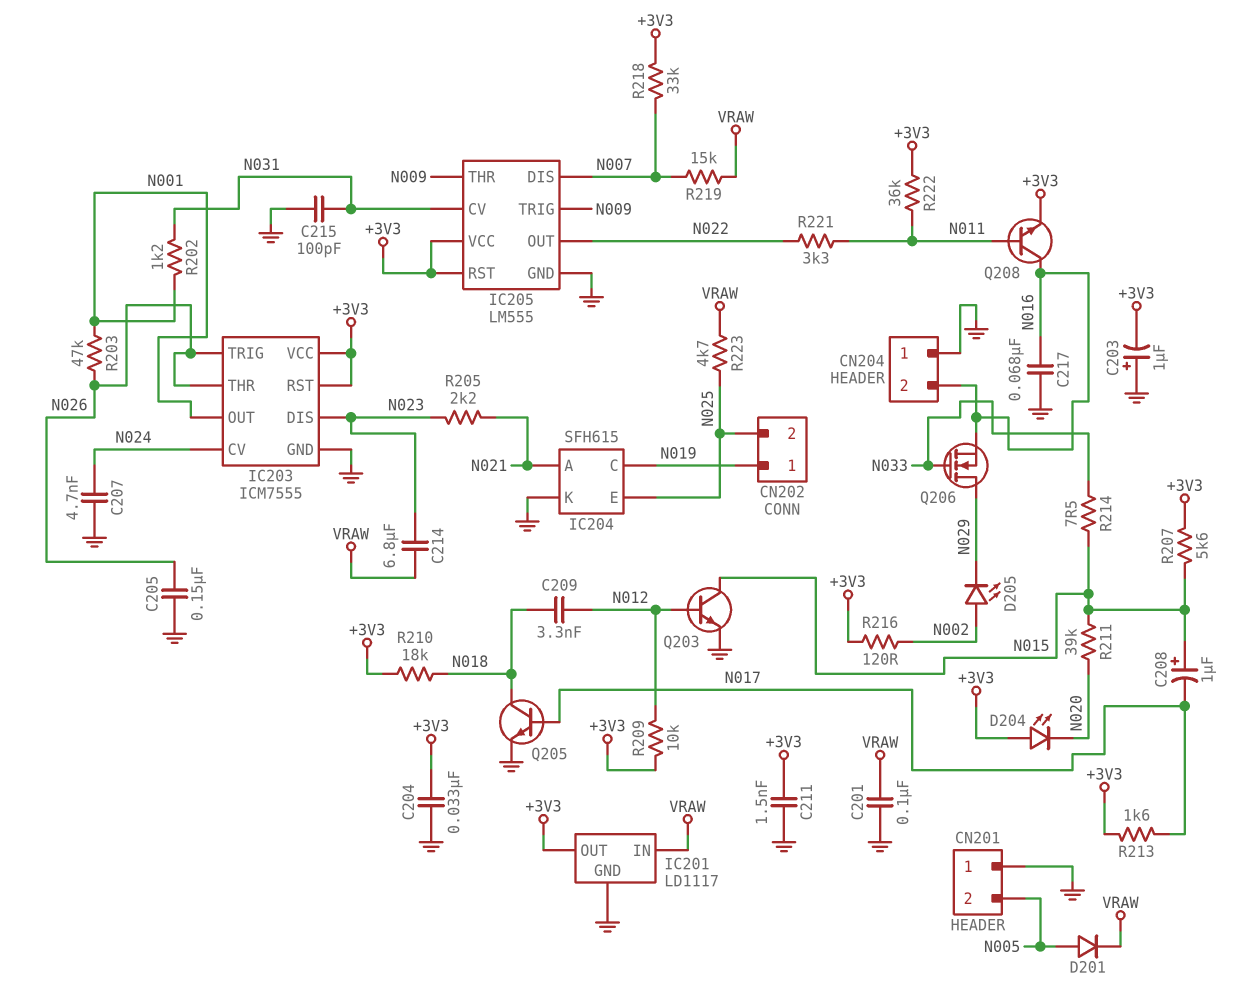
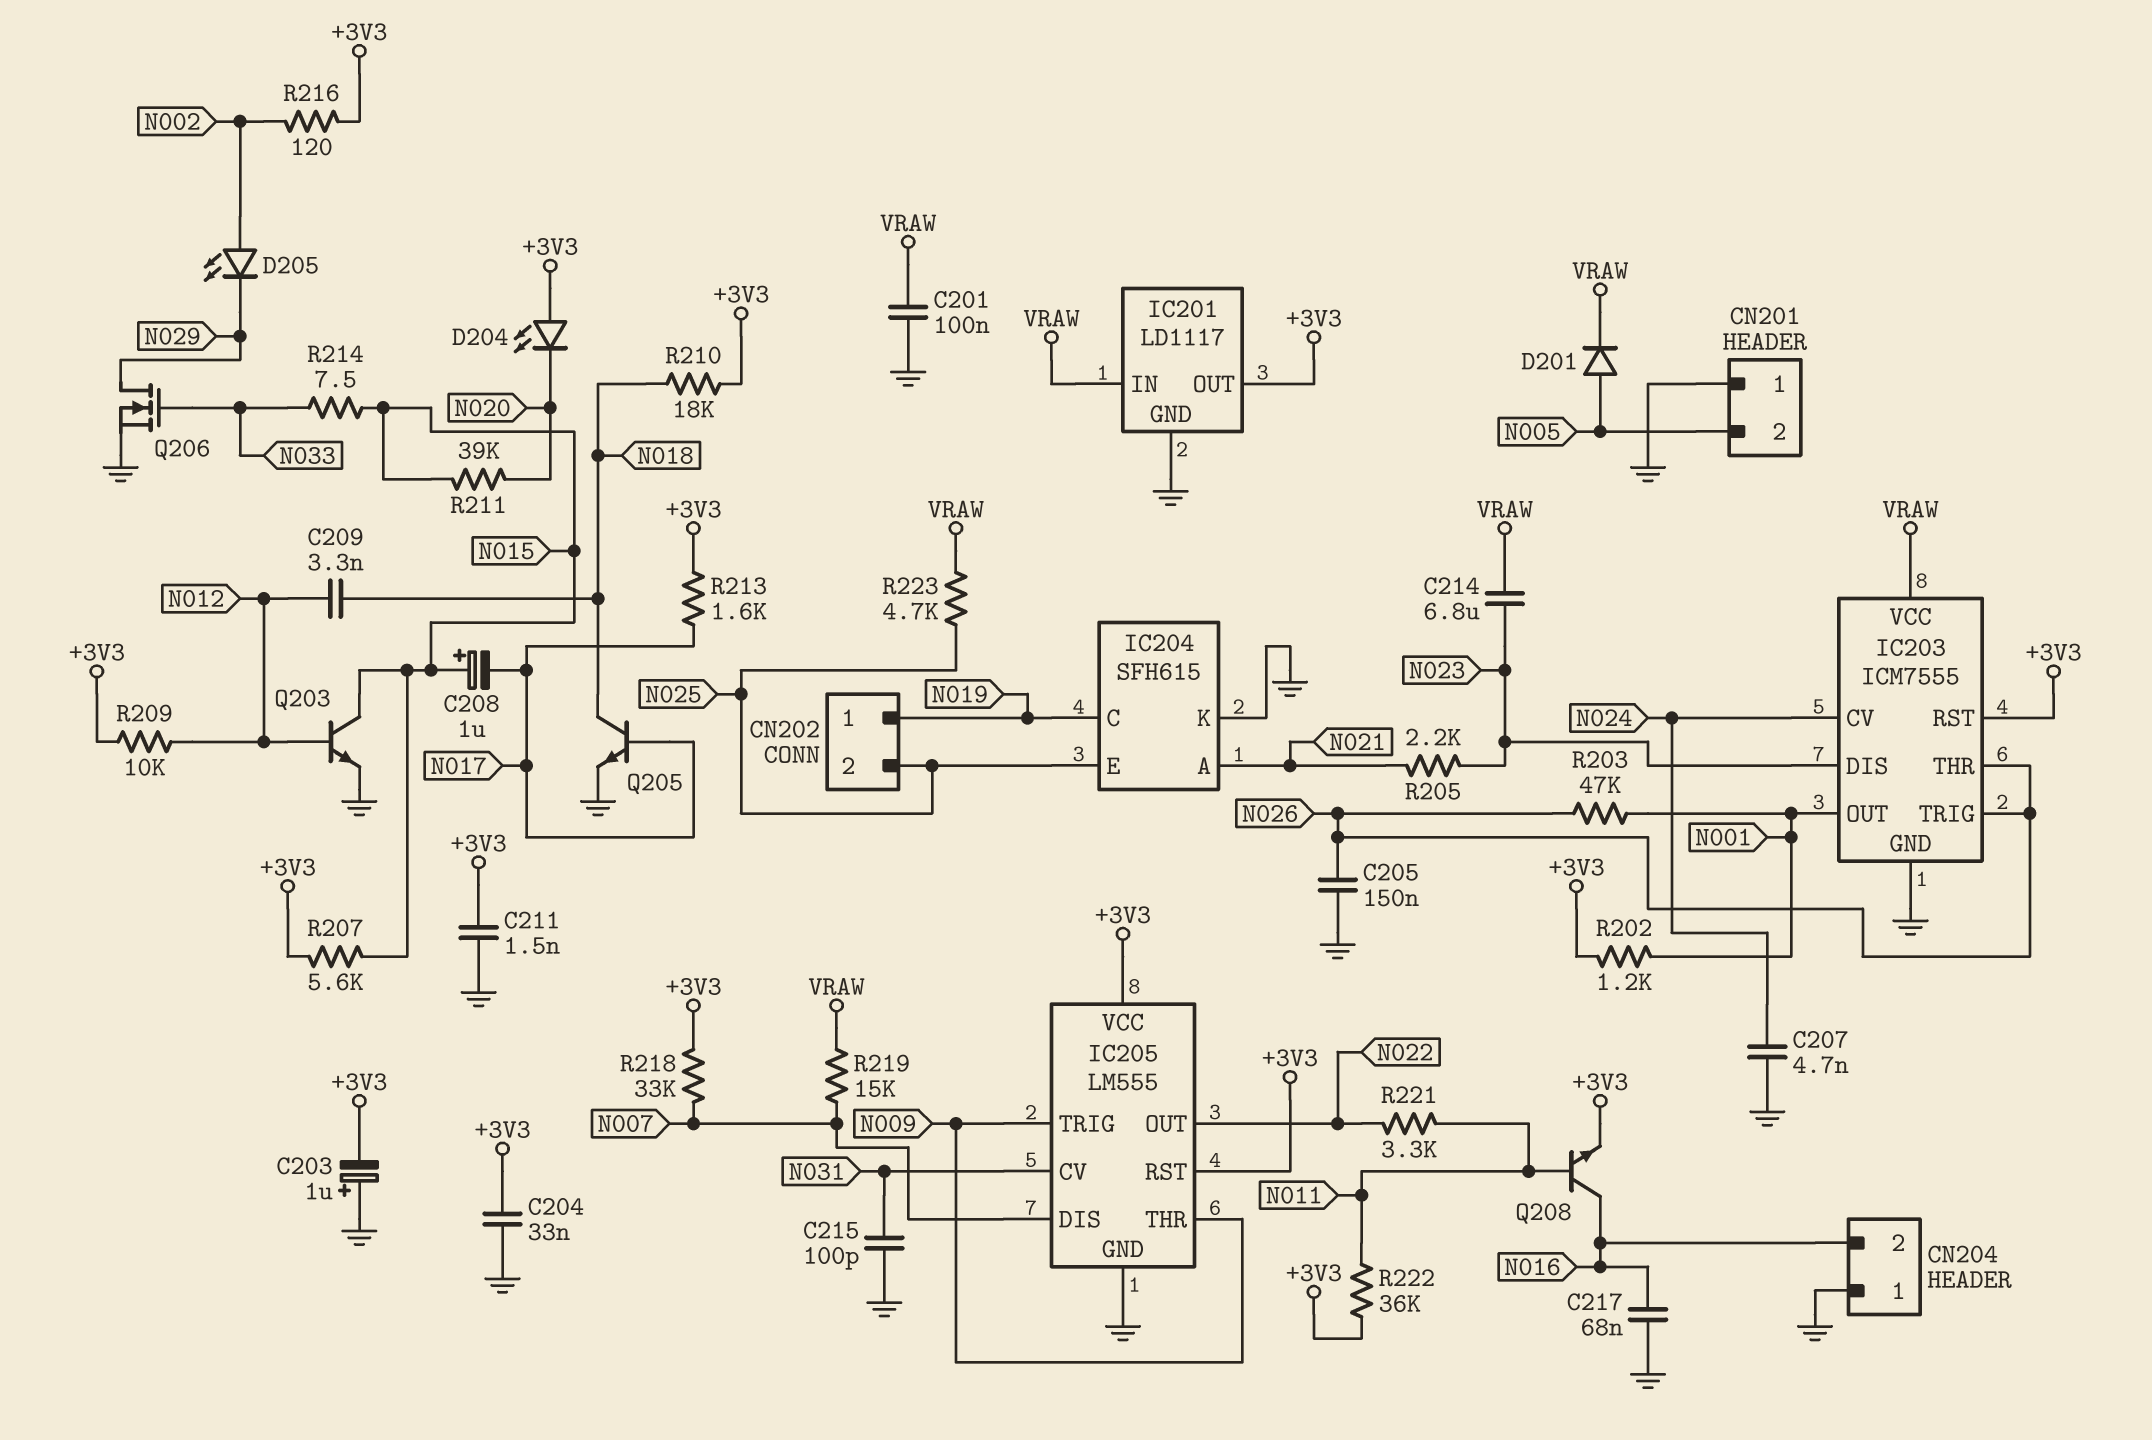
IC203 pin VCC: +3V3 -> VRAW
Q206: NMOS (G N033, D N029, S N016) -> NMOS (G N033, D N029, S GND)
R202: 1.2k (N001, N031) -> 1.2k (+3V3, N001)

